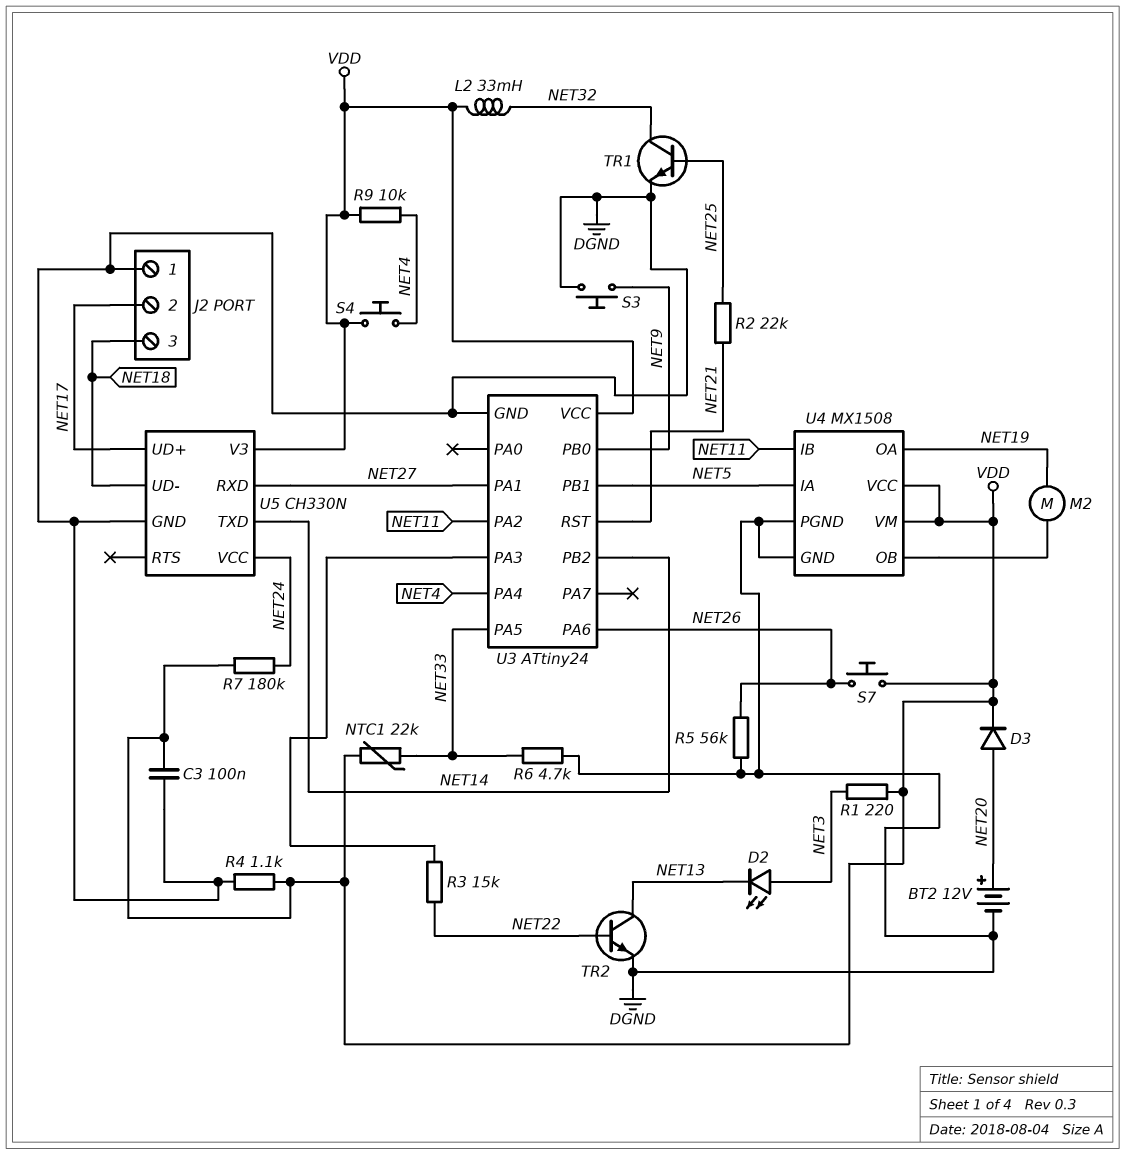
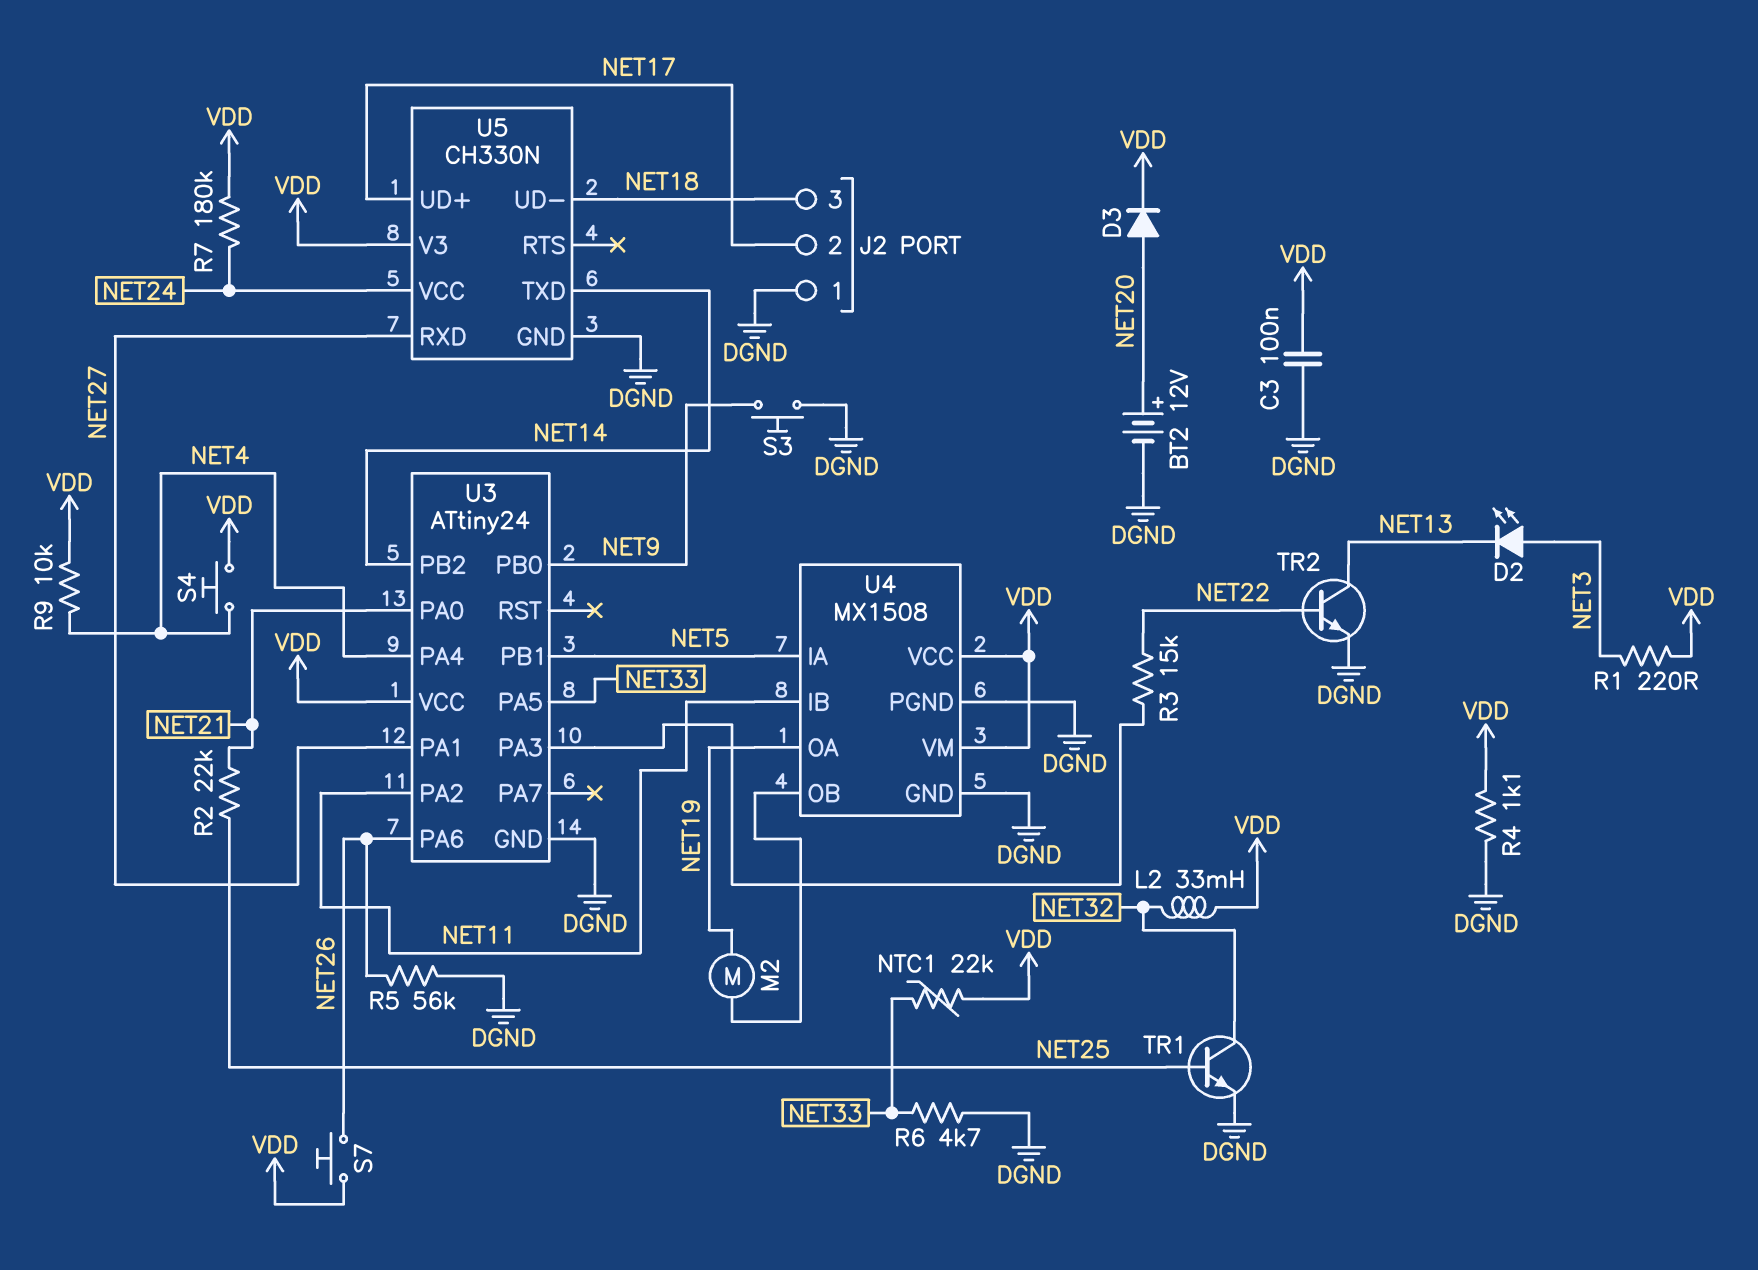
U3 pin PA0: none -> NET21
U3 pin RST: NET21 -> none

